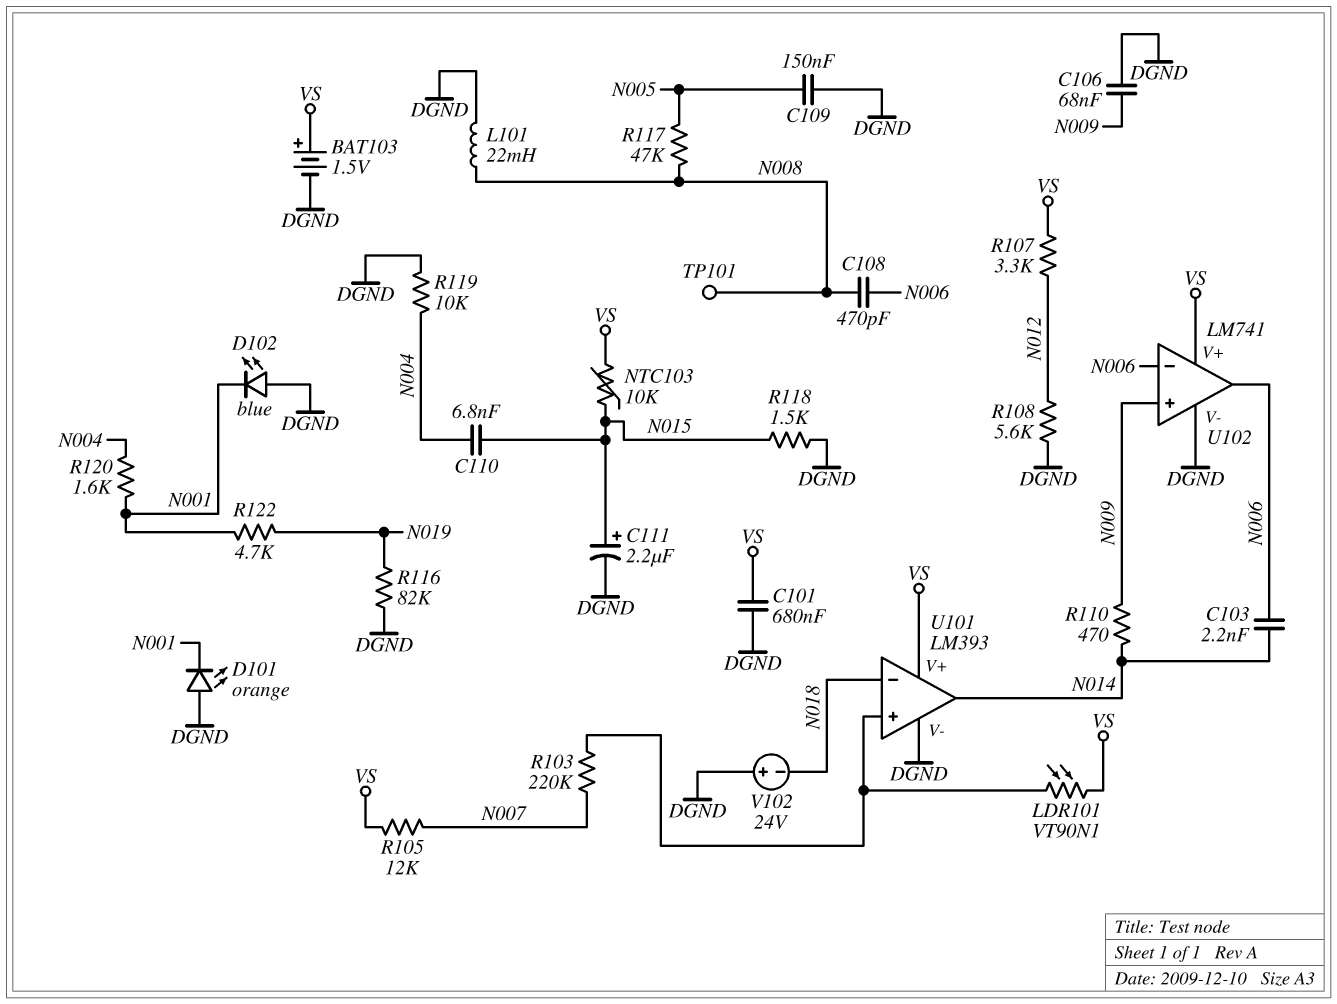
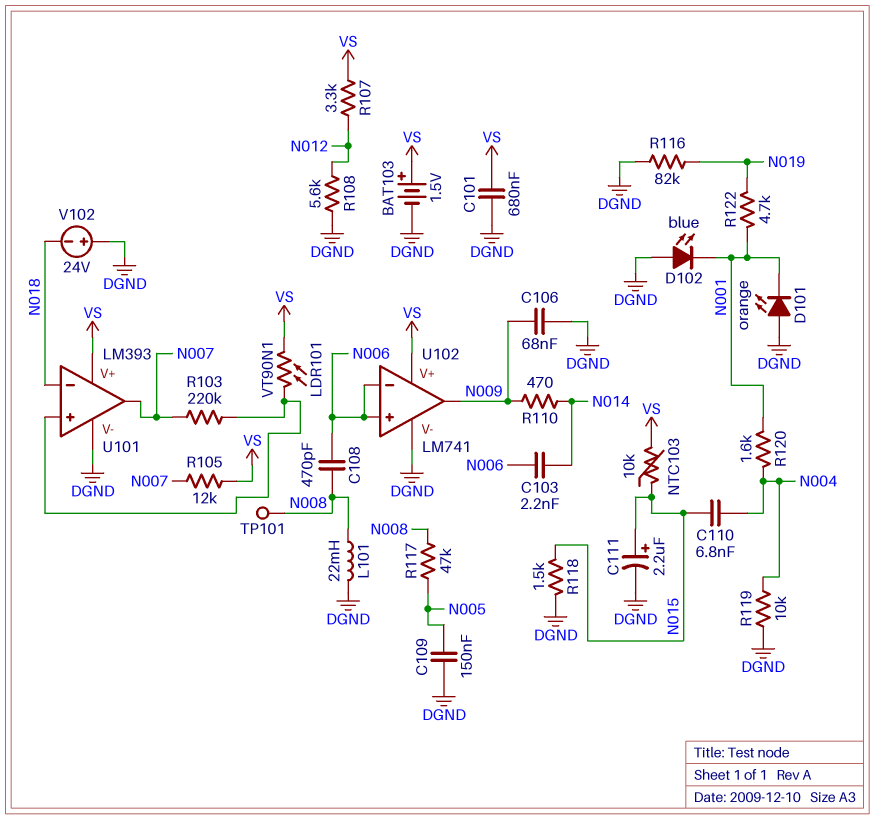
U101 pin out: N014 -> N007
U102 pin in+: N009 -> N006
U102 pin out: N006 -> N009

